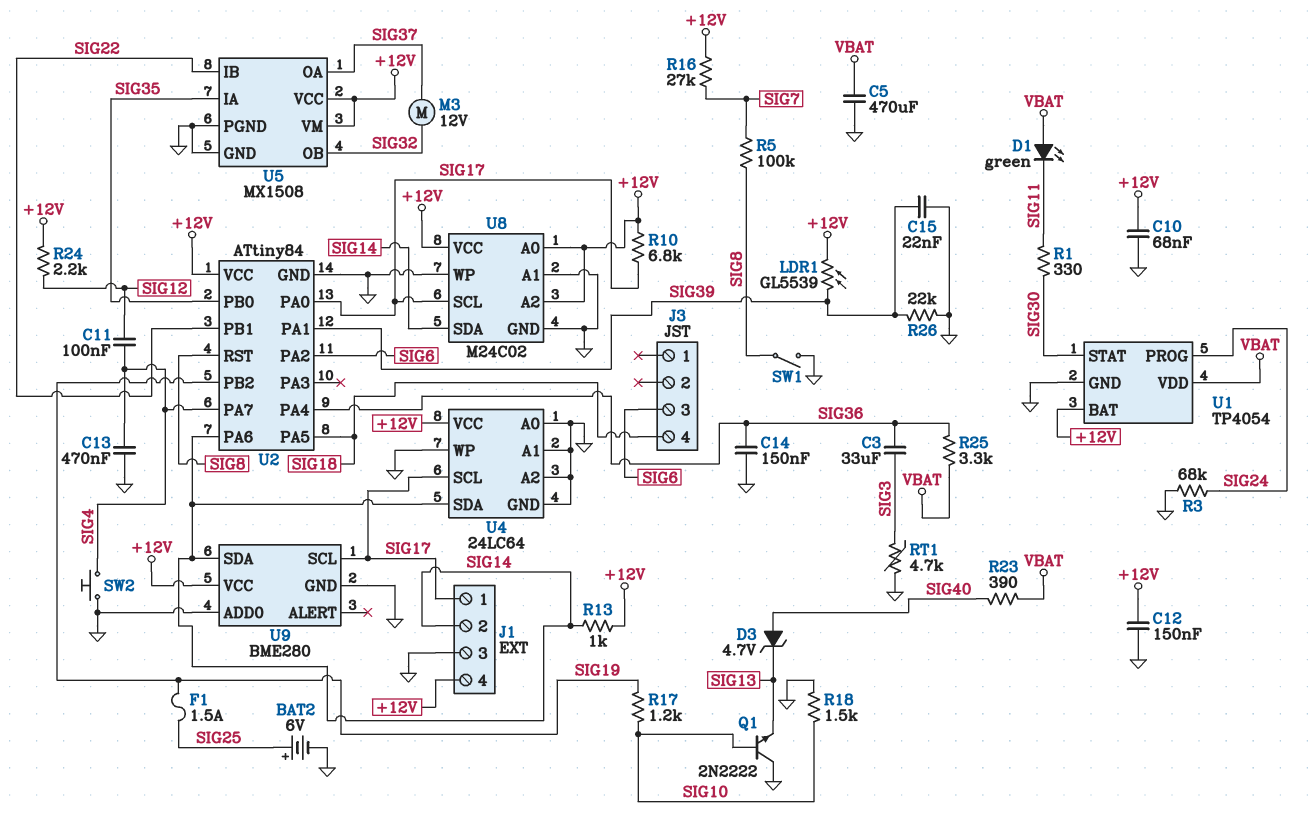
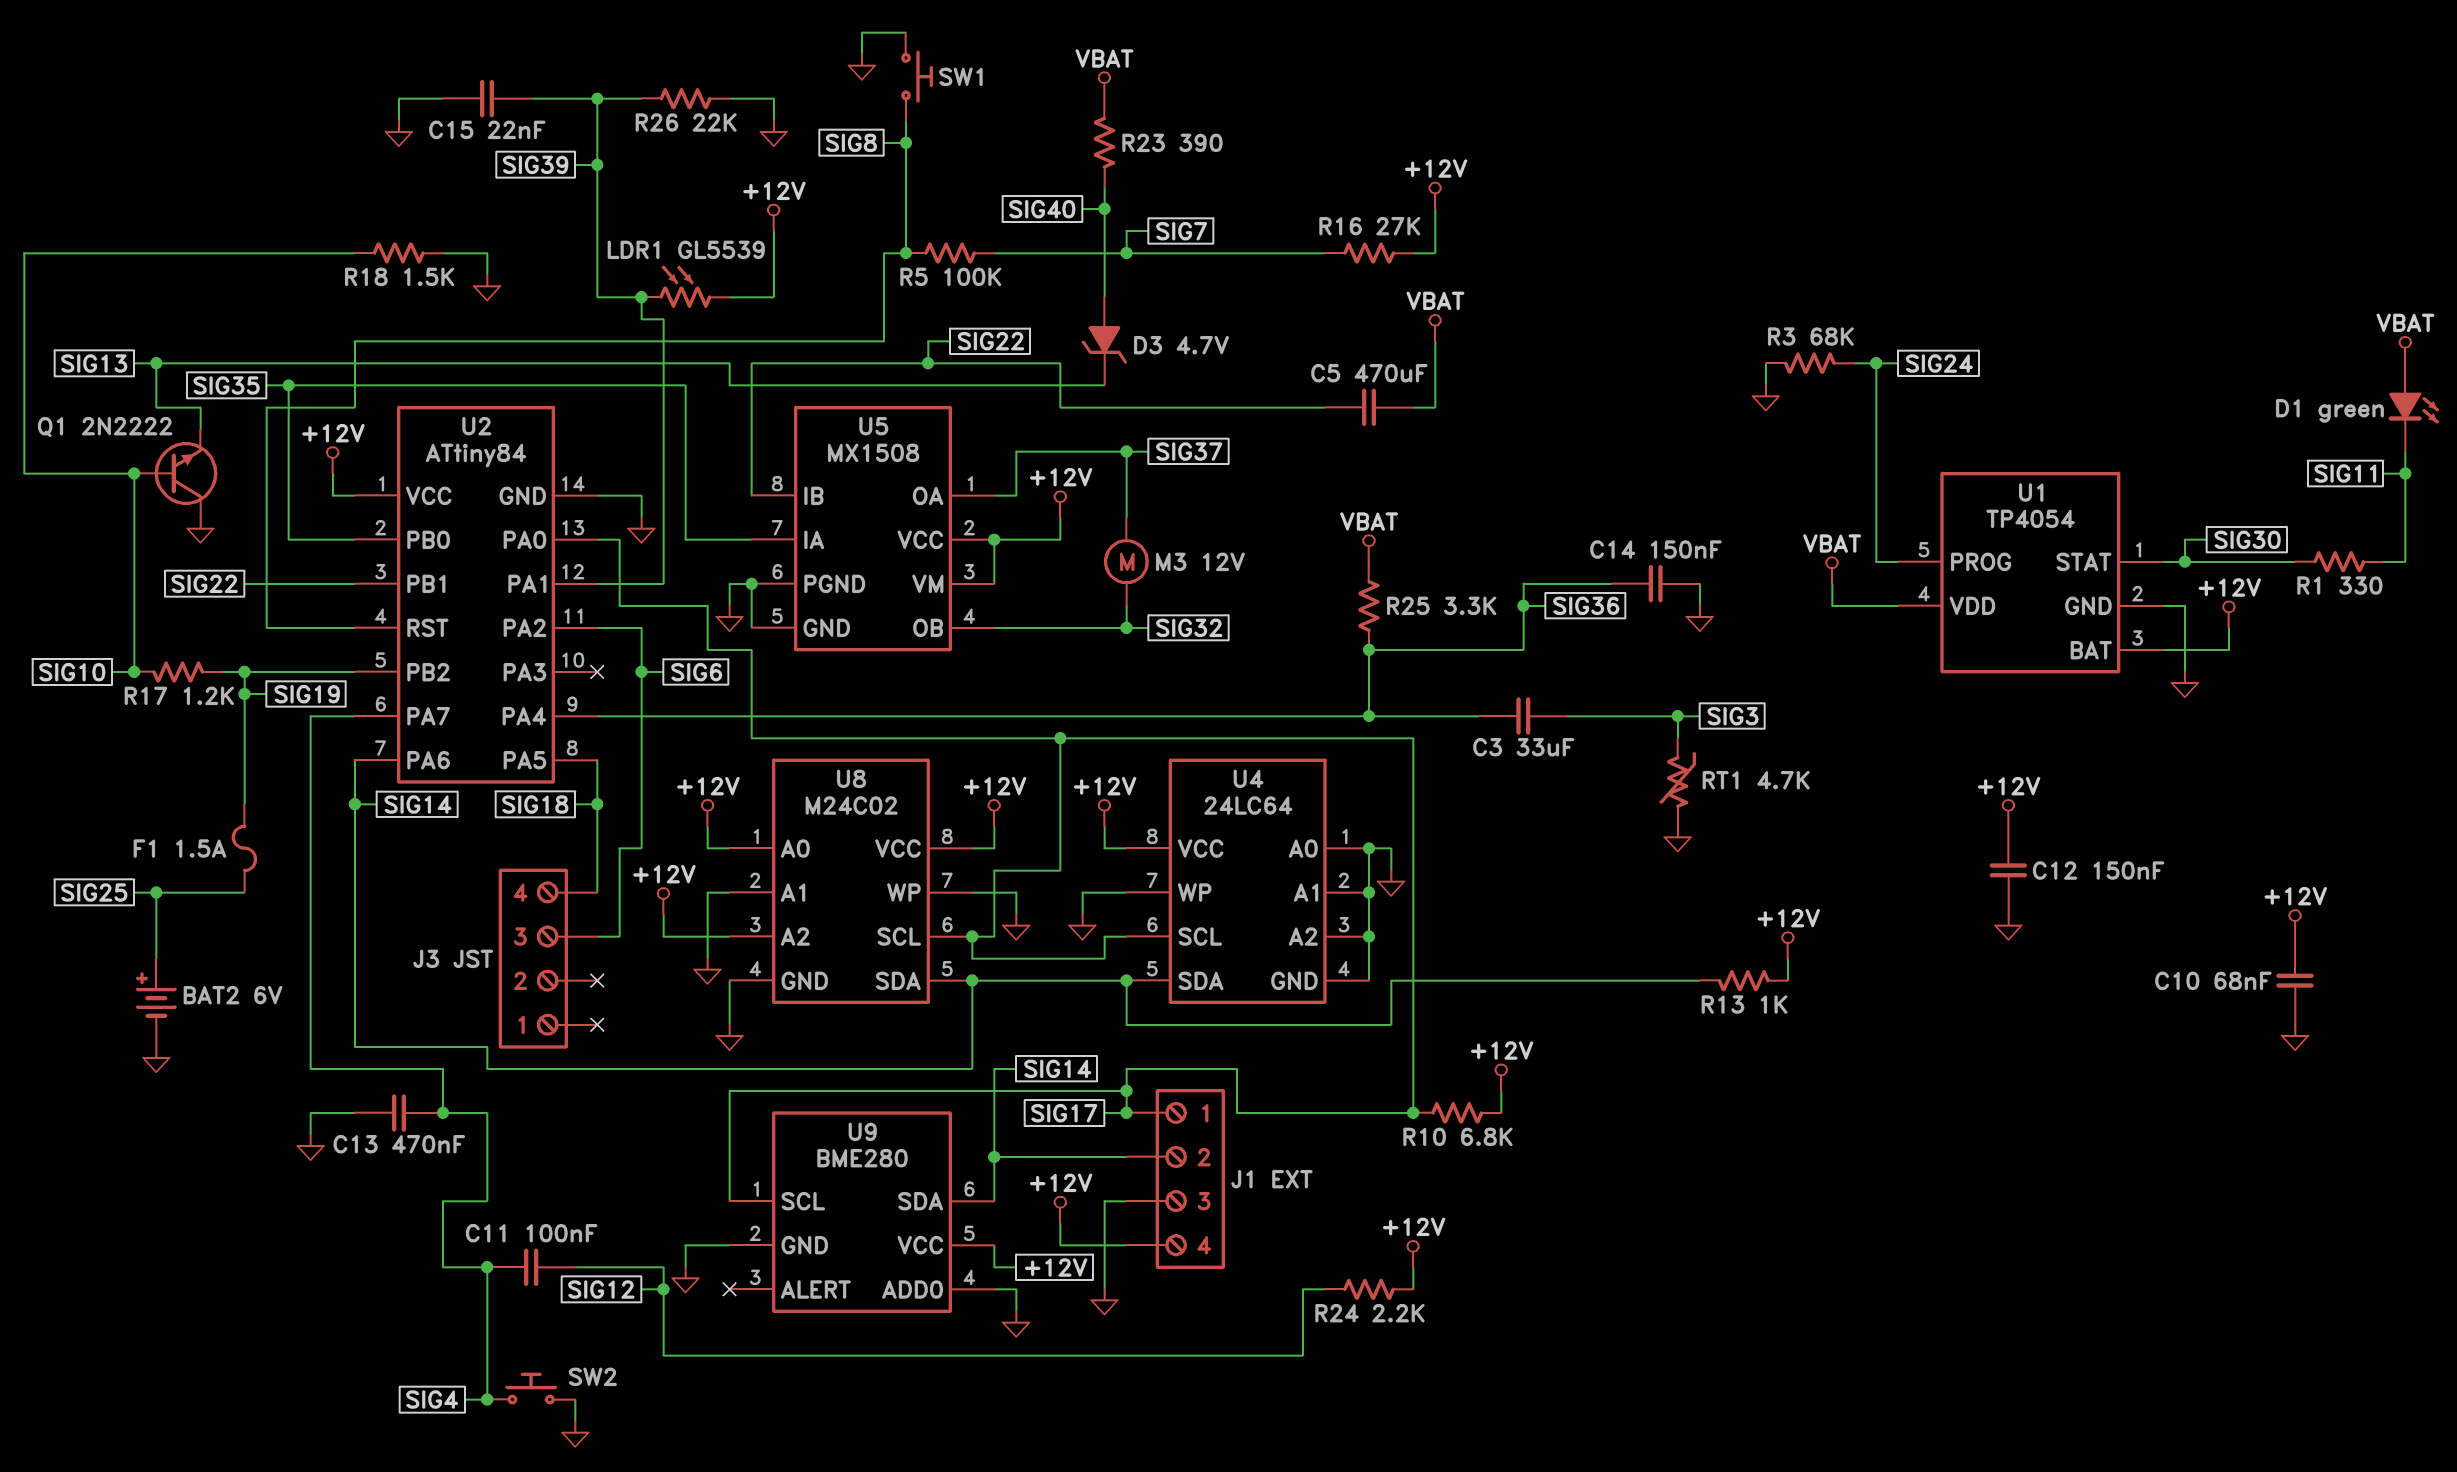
C5: 470uF (GND, VBAT) -> 470uF (SIG22, VBAT)
SW1: switch (GND, SIG8) -> button (GND, SIG8)

